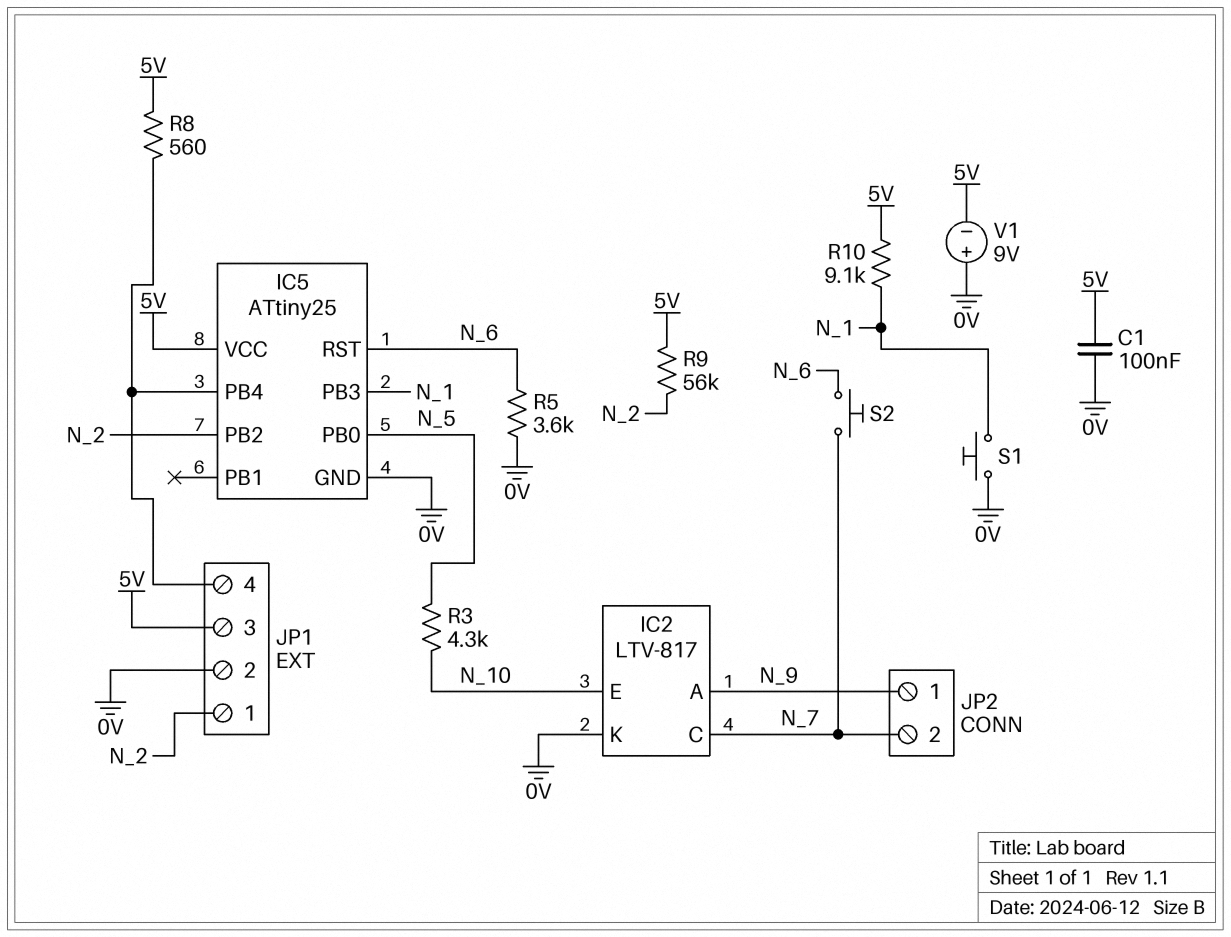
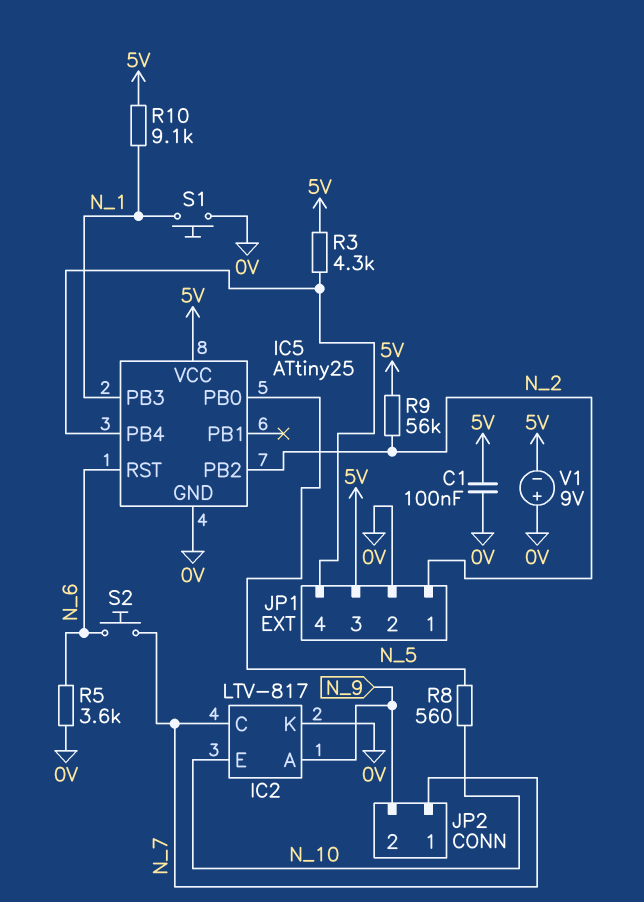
JP2 pin 1: N_9 -> N_7
JP2 pin 2: N_7 -> N_9
R3: 4.3k (N_5, N_10) -> 4.3k (5V, IC5/PB4)
R8: 560 (5V, IC5/PB4) -> 560 (N_5, N_10)

